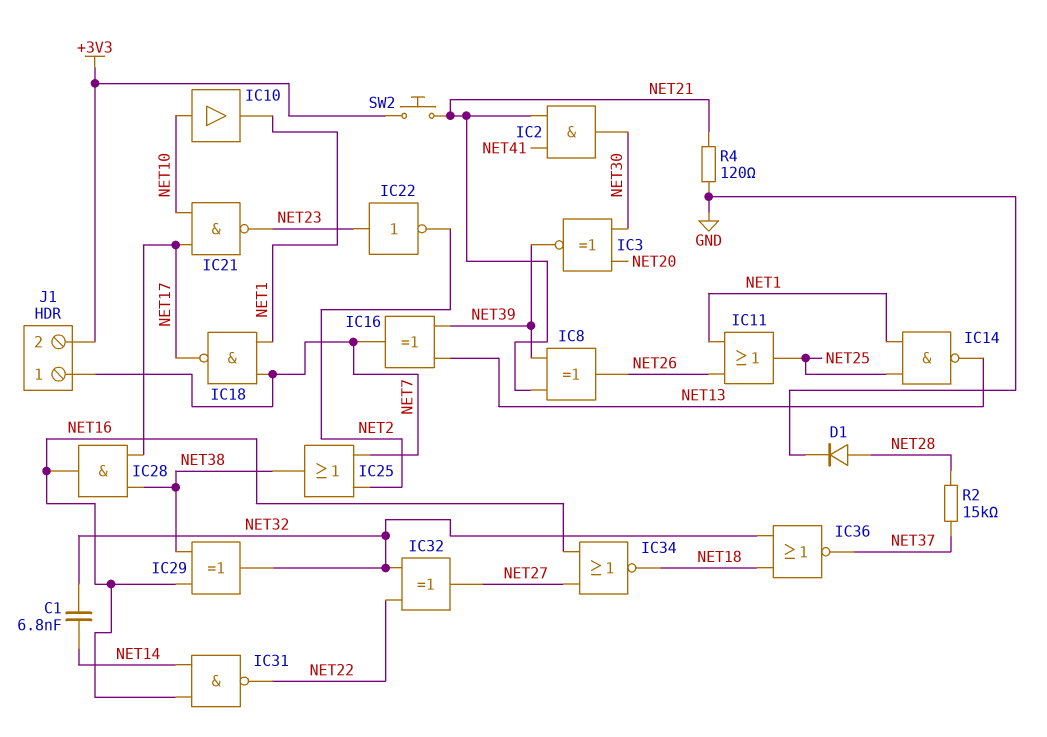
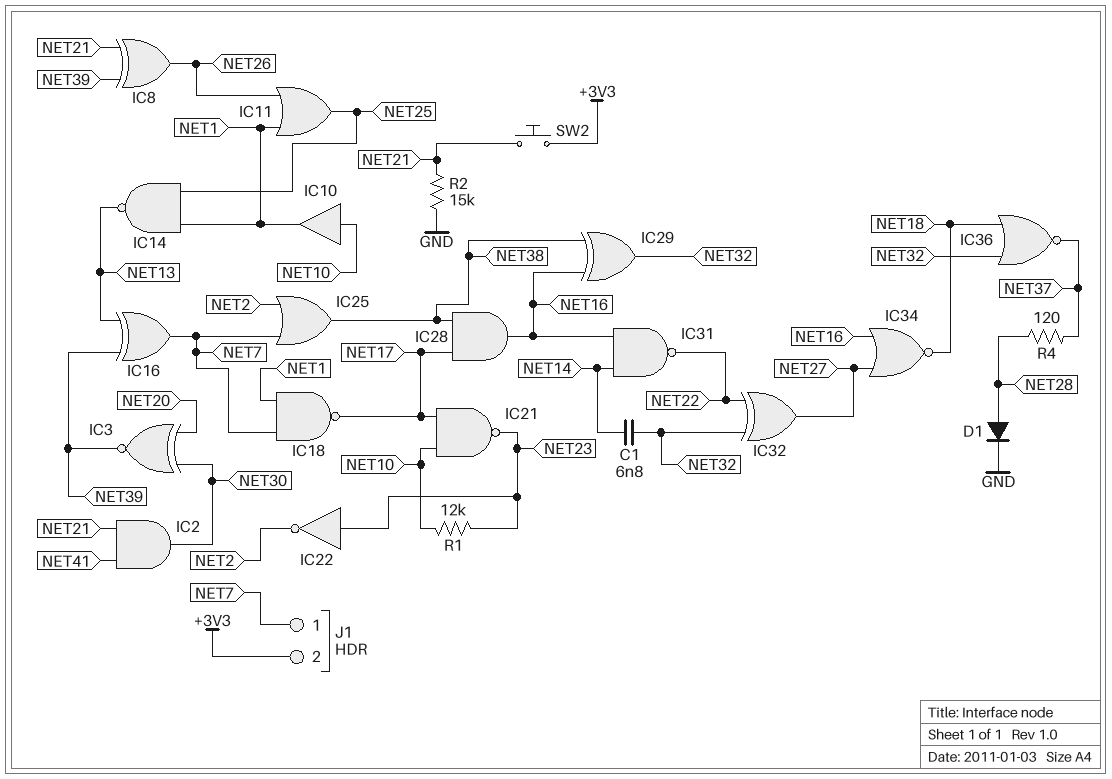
R1: none -> 12k (NET10, NET23)
R2: 15k (NET28, NET37) -> 15k (GND, NET21)
R4: 120 (GND, NET21) -> 120 (NET28, NET37)

